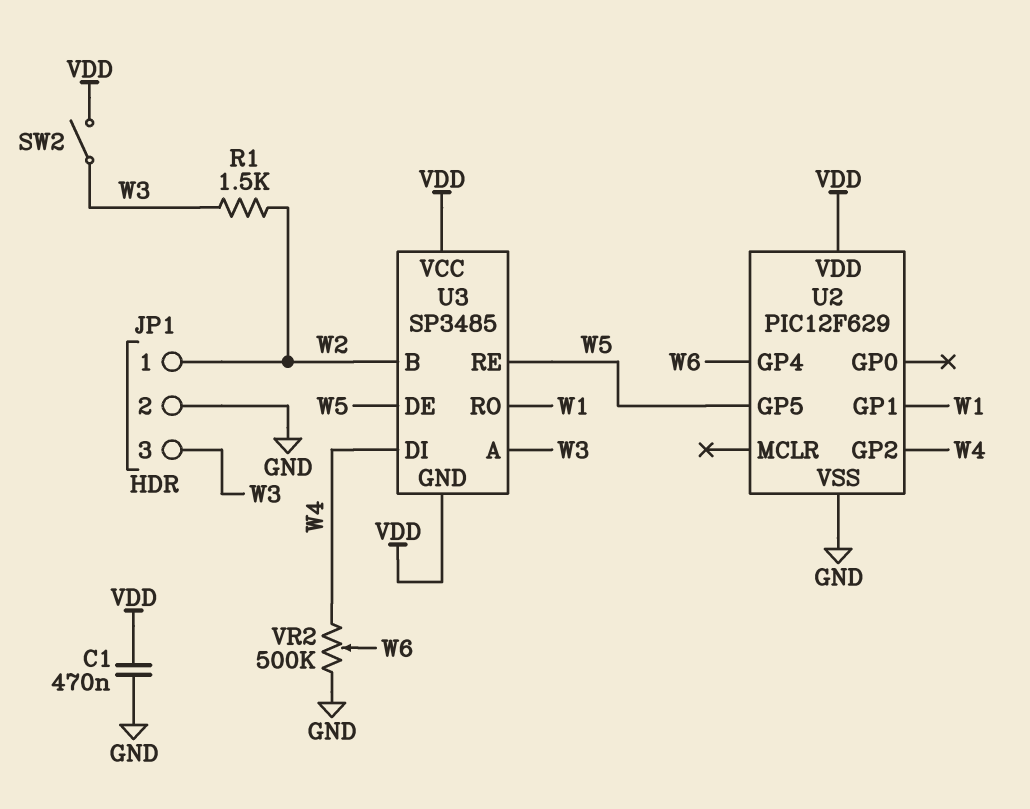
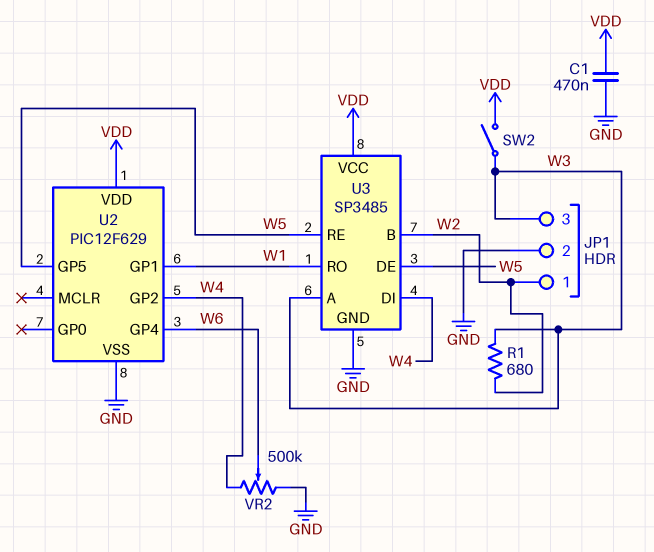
R1: 1.5k (W2, W3) -> 680 (W2, W3)
U3 pin GND: VDD -> GND

